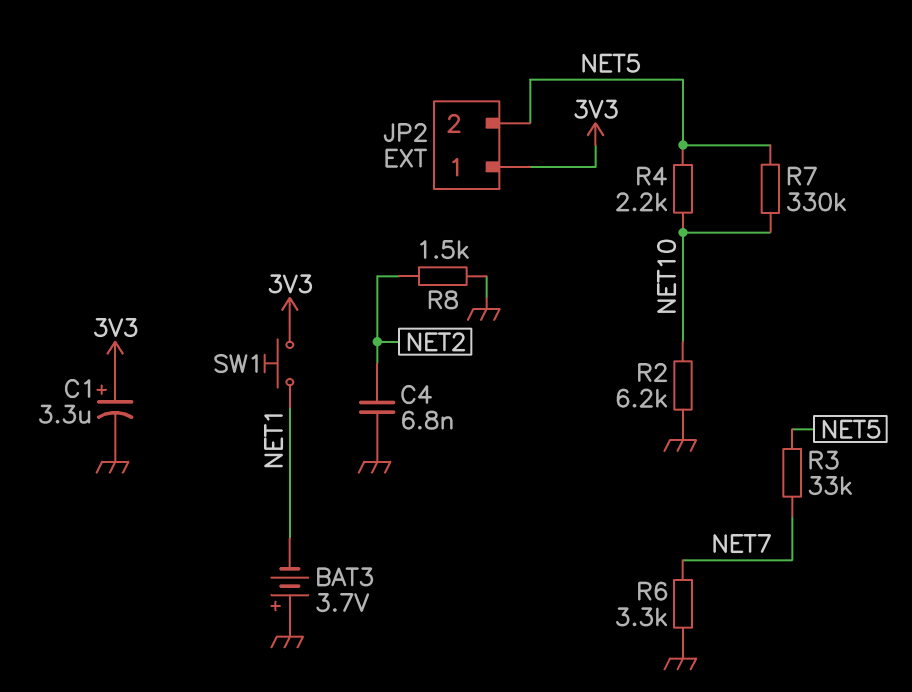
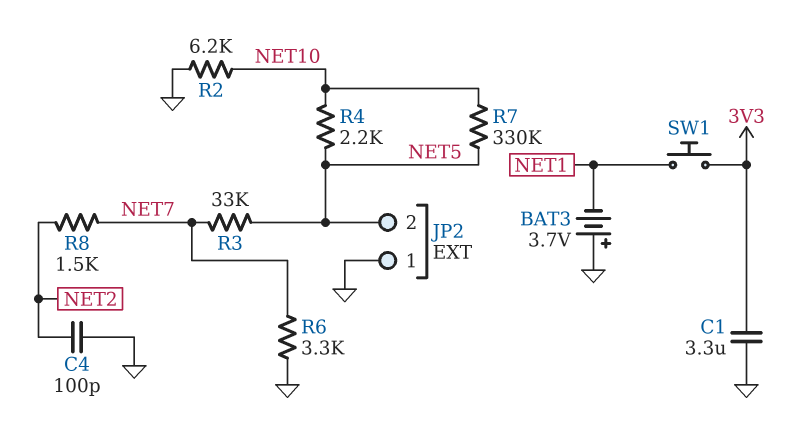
C1: 3.3uF (plus 3V3, minus GND) -> 3.3uF (3V3, GND)
C4: 6.8nF (GND, NET2) -> 100pF (GND, NET2)
JP2 pin 1: 3V3 -> GND
R8: 1.5k (GND, NET2) -> 1.5k (NET2, NET7)

